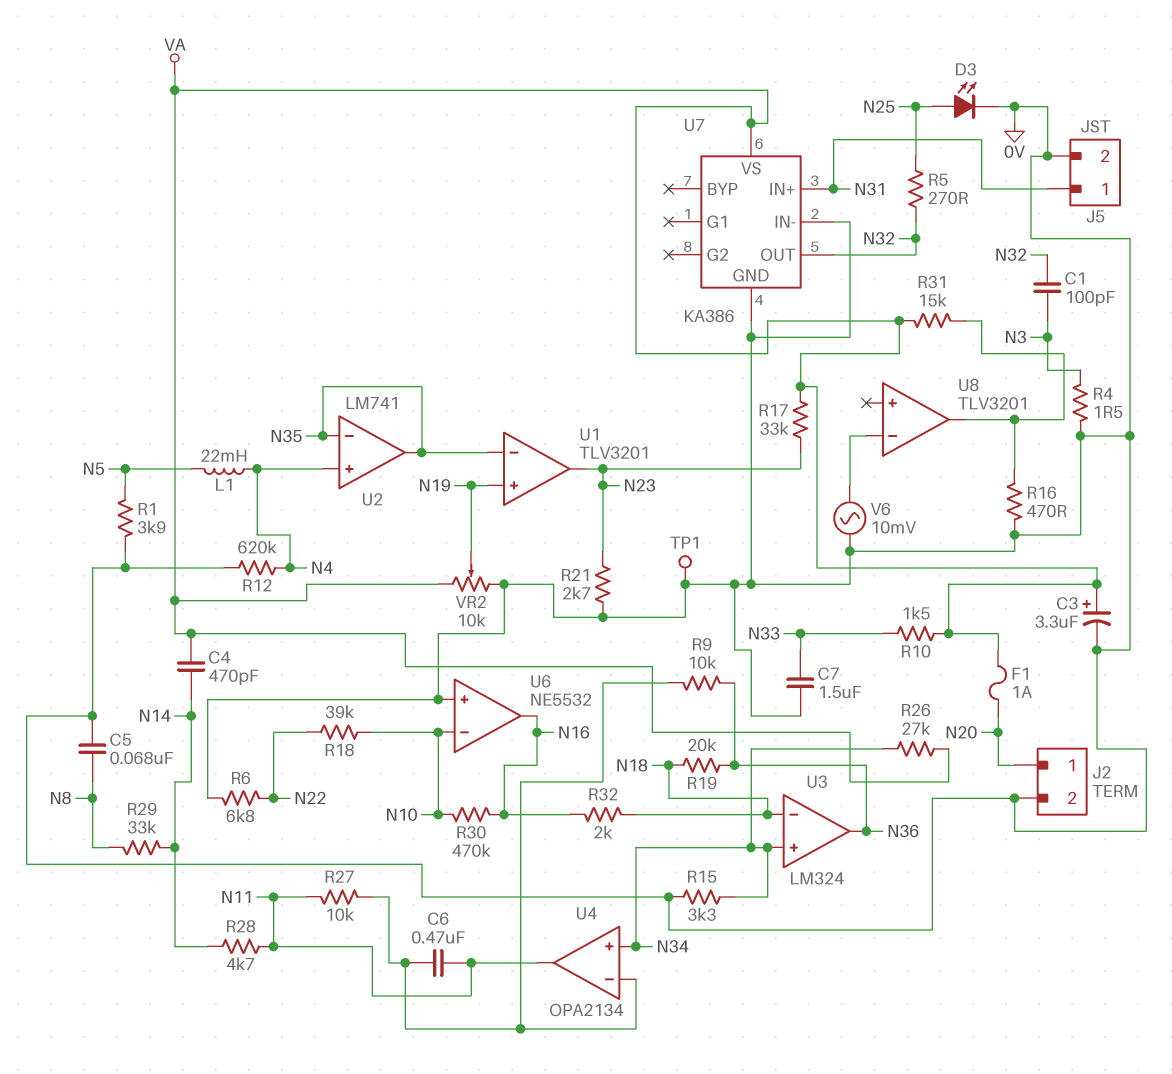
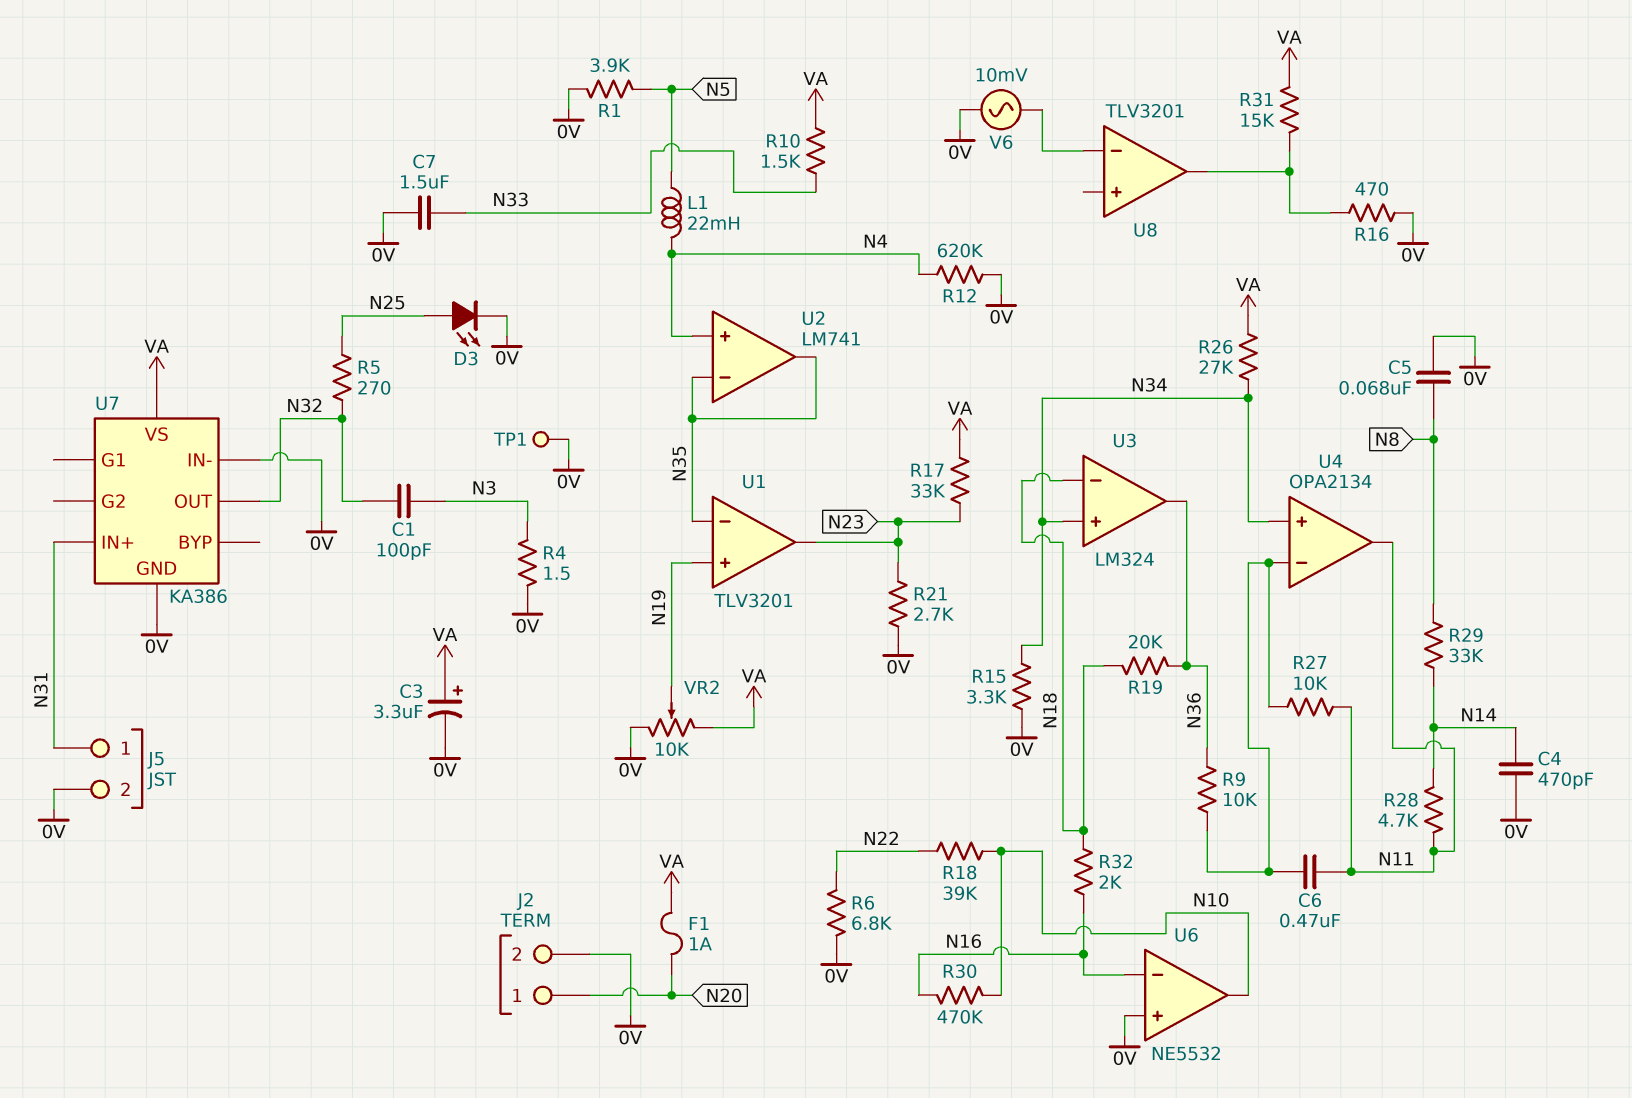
C4: 470pF (N14, VA) -> 470pF (0V, N14)
U6 pin in-: N10 -> N16
U6 pin out: N16 -> N10

